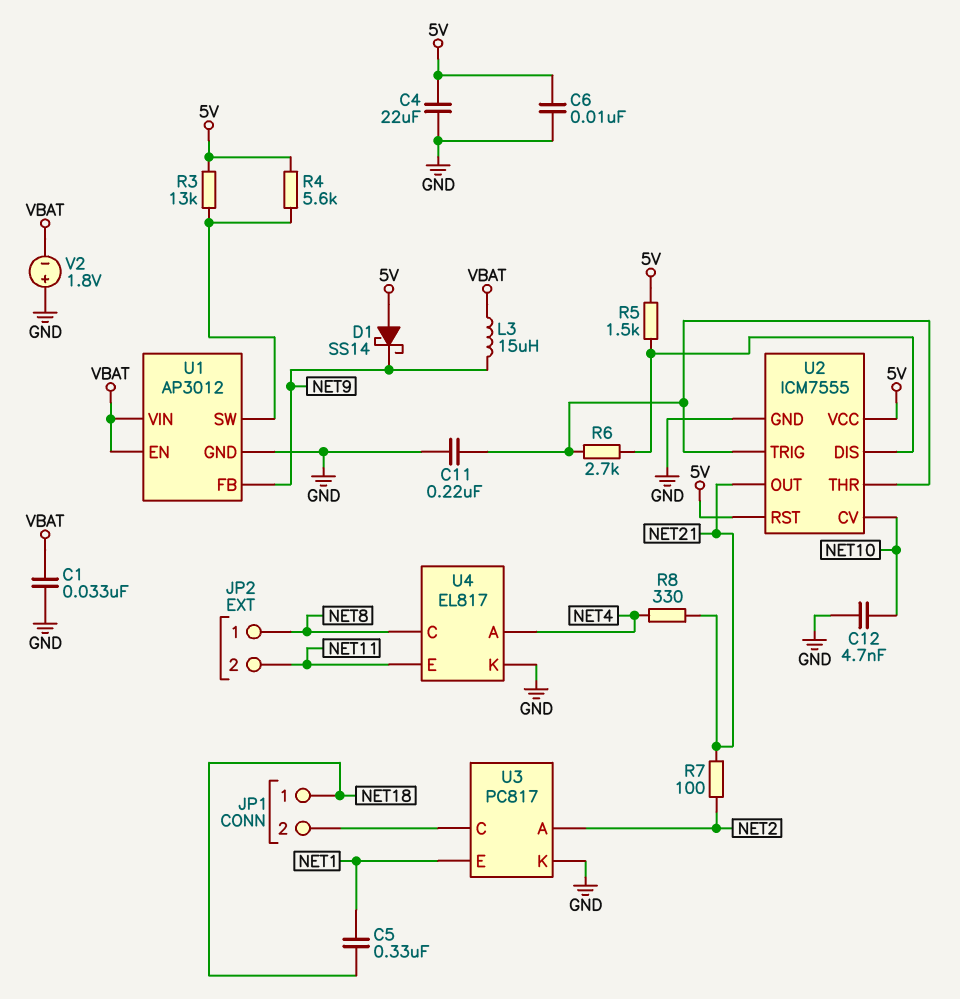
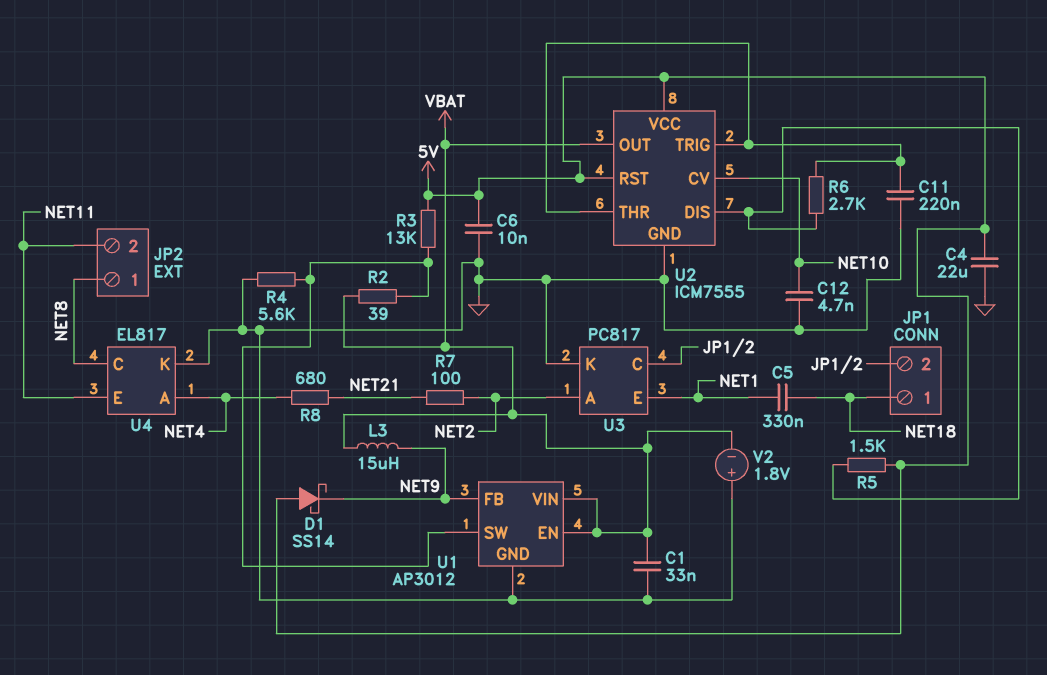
R2: none -> 39 (U1/SW, VBAT)
R4: 5.6k (5V, U1/SW) -> 5.6k (GND, U1/SW)
R8: 330 (NET4, NET21) -> 680 (NET4, NET21)
U2 pin OUT: NET21 -> VBAT

